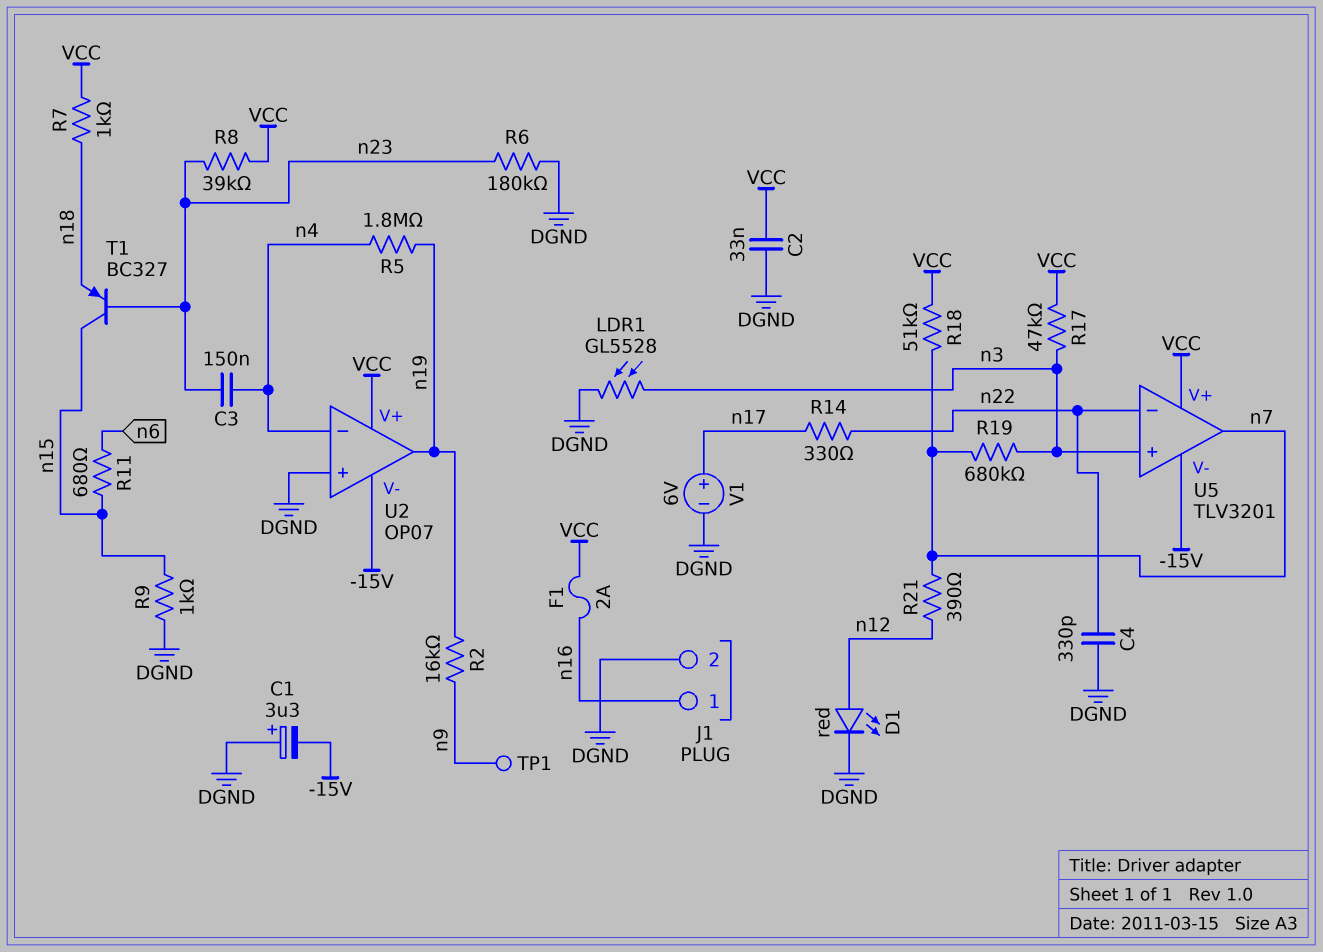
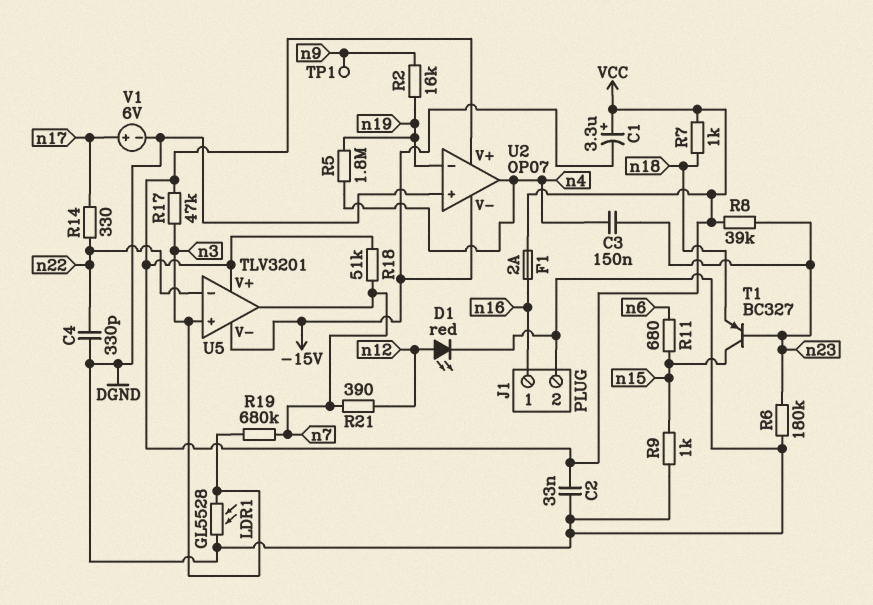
C1: 3.3uF (plus DGND, minus -15V) -> 3.3uF (plus VCC, minus -15V)
U2 pin in-: n4 -> n19
U2 pin out: n19 -> n4

